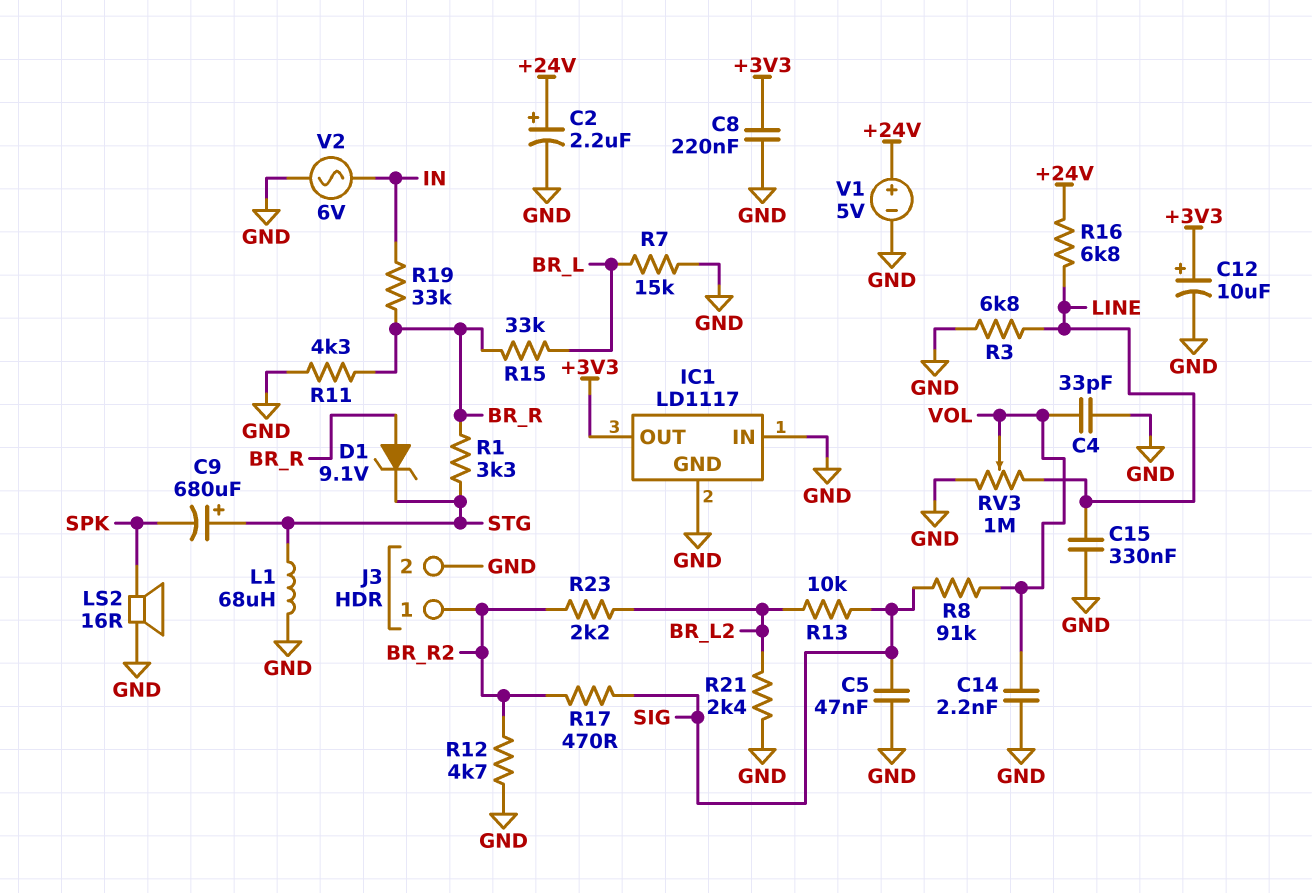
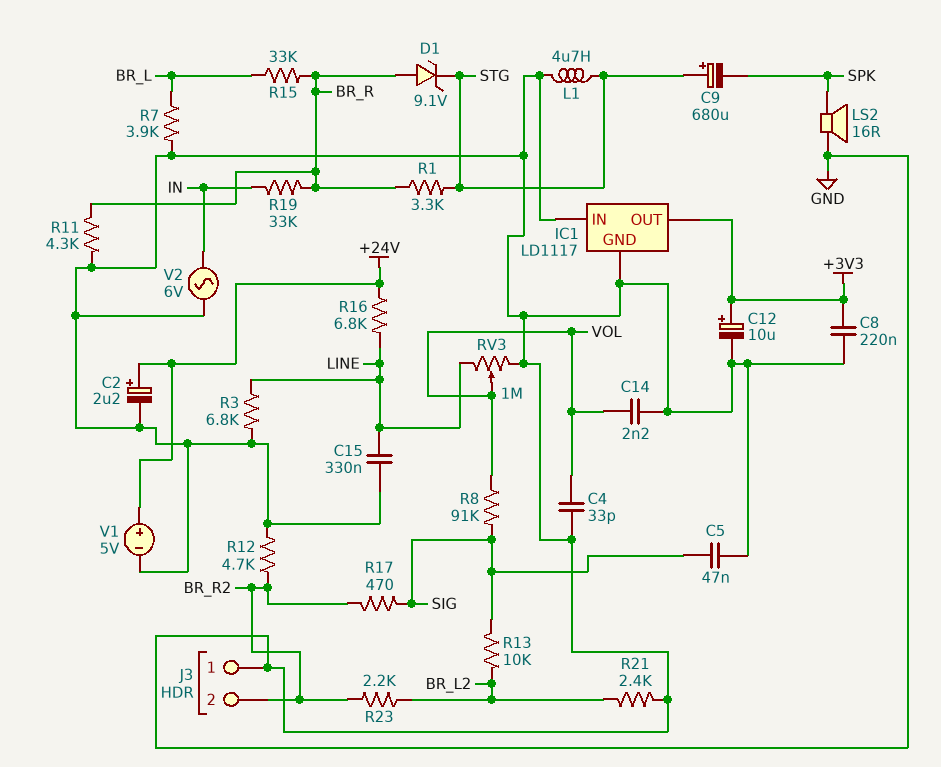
J3 pin 1: BR_R2 -> GND
J3 pin 2: GND -> BR_R2
L1: 68uH (GND, STG) -> 4.7uH (GND, STG)
R7: 15k (BR_L, GND) -> 3.9k (BR_L, GND)

